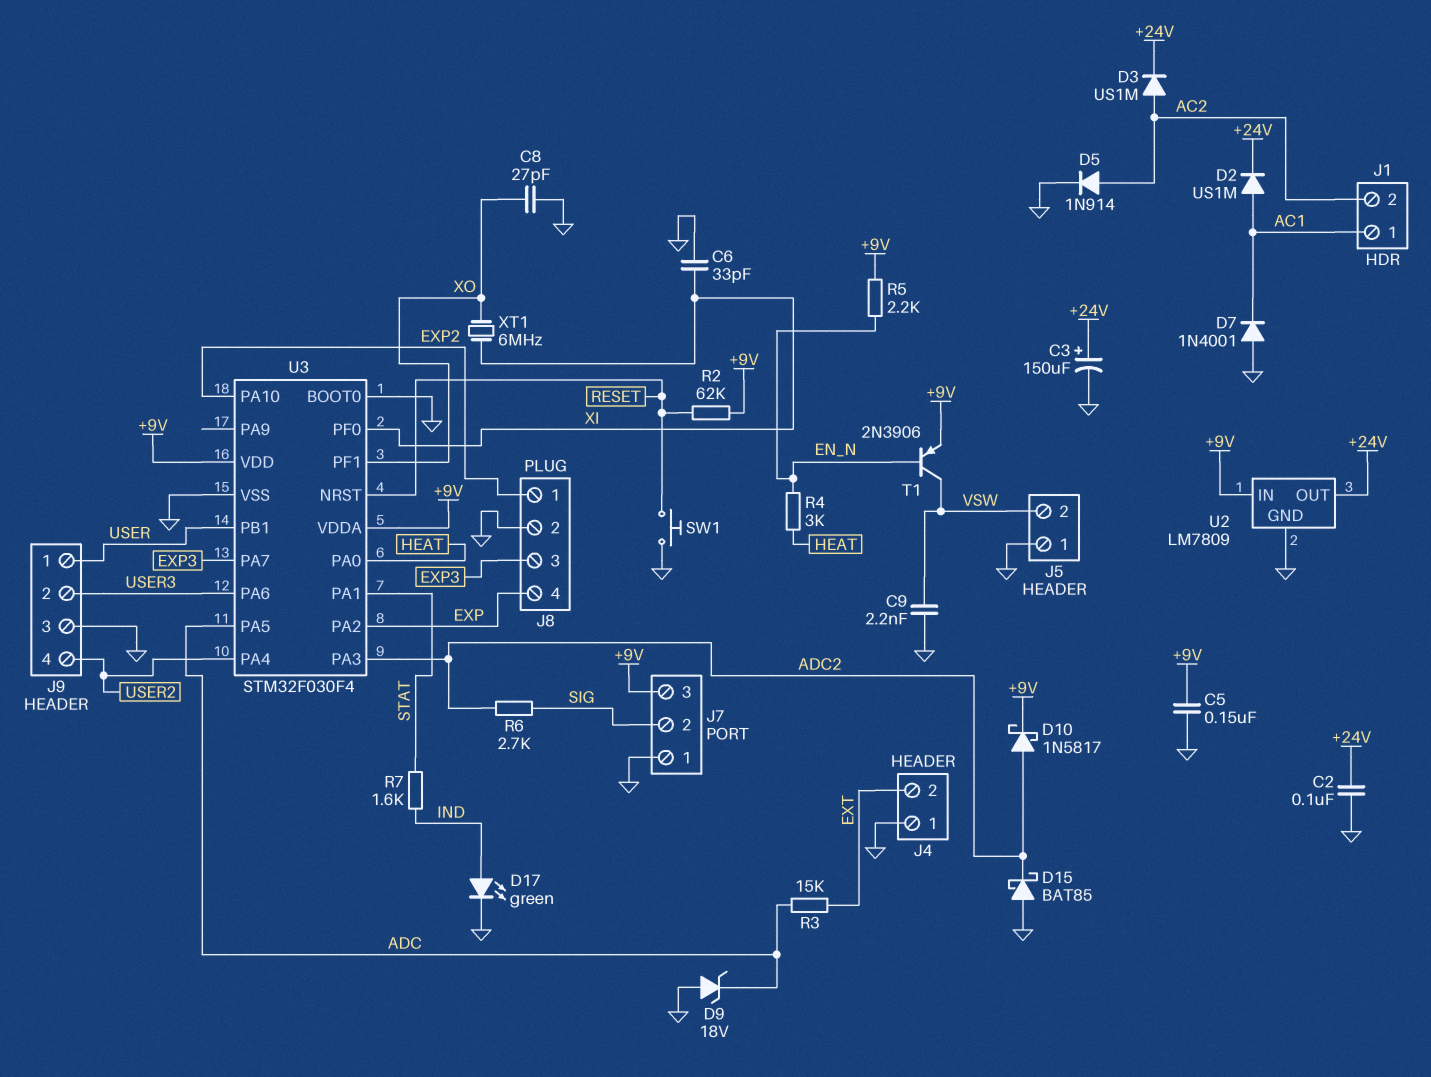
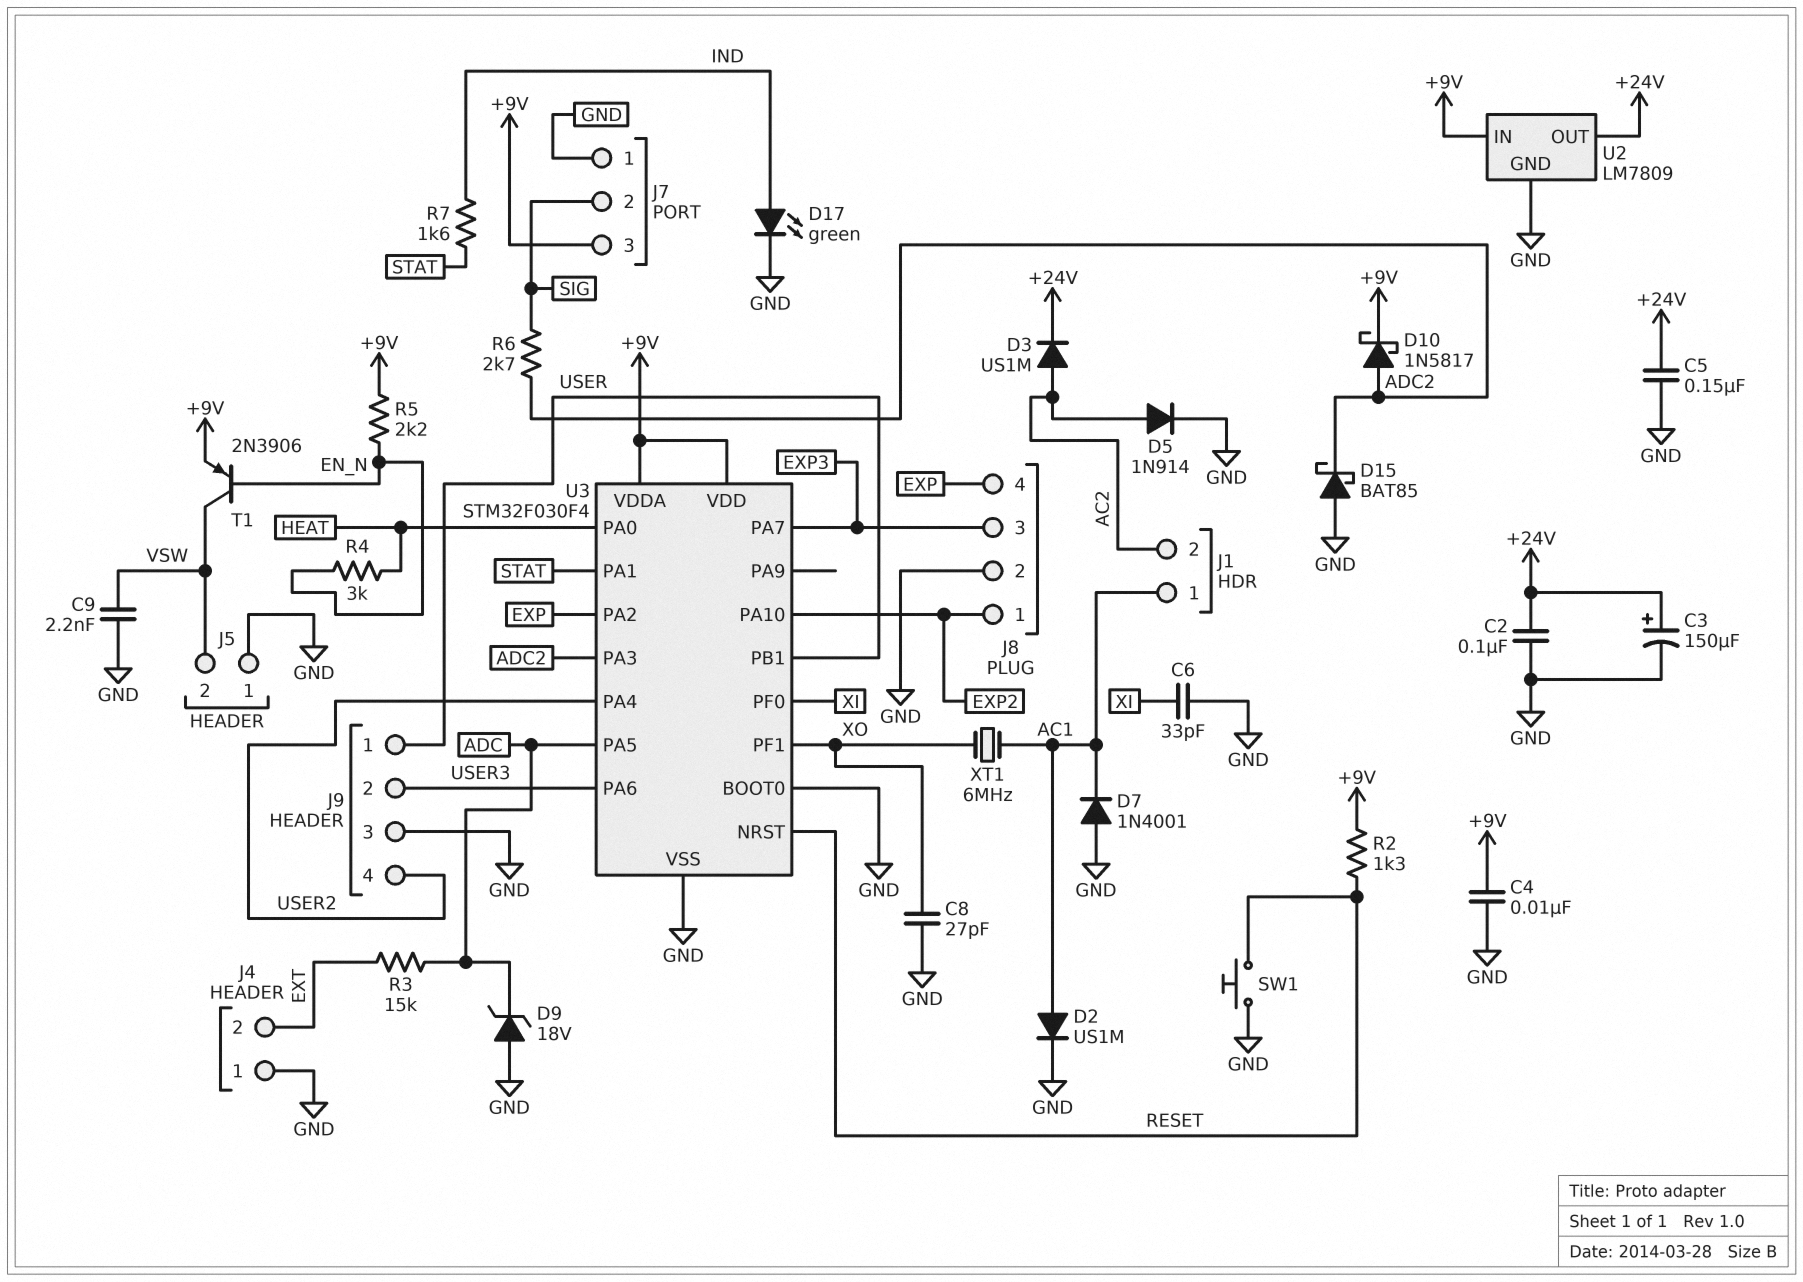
C4: none -> 10nF (+9V, GND)
C5: 150nF (+9V, GND) -> 150nF (+24V, GND)
D2: diode US1M (A AC1, K +24V) -> diode US1M (A AC1, K GND)
R2: 62k (+9V, RESET) -> 1.3k (+9V, RESET)
XT1: 6MHz (XI, XO) -> 6MHz (AC1, XO)

